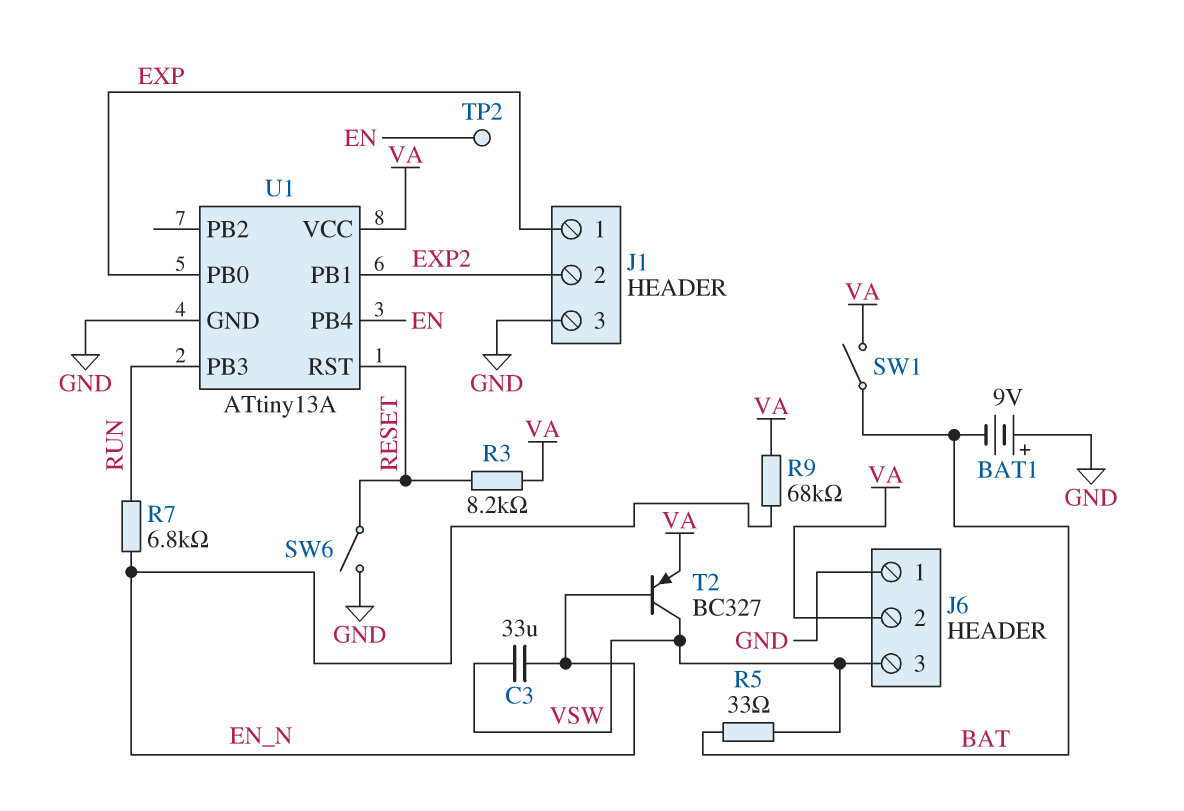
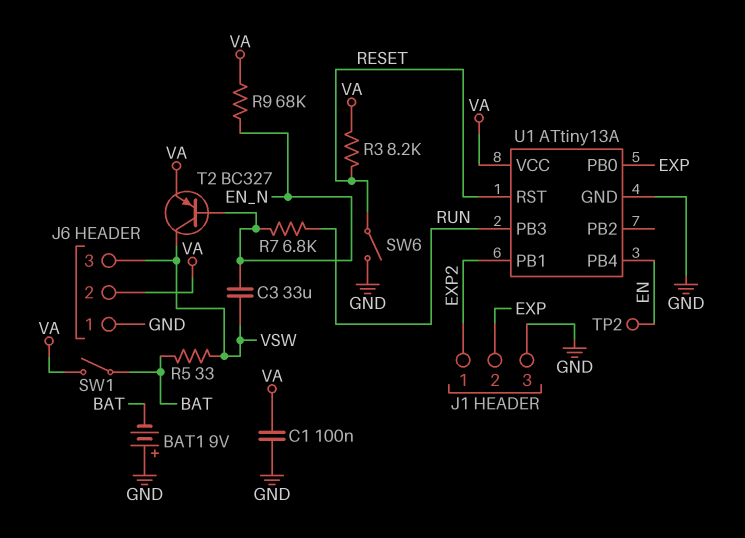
C1: none -> 100nF (GND, VA)
J1 pin 1: EXP -> EXP2
J1 pin 2: EXP2 -> EXP

